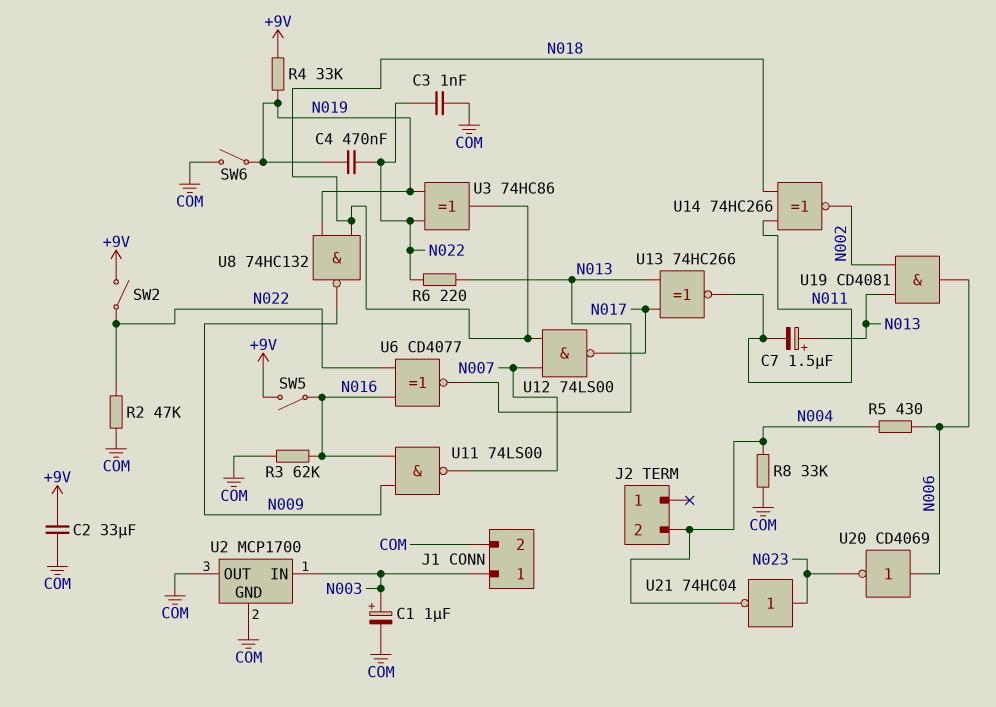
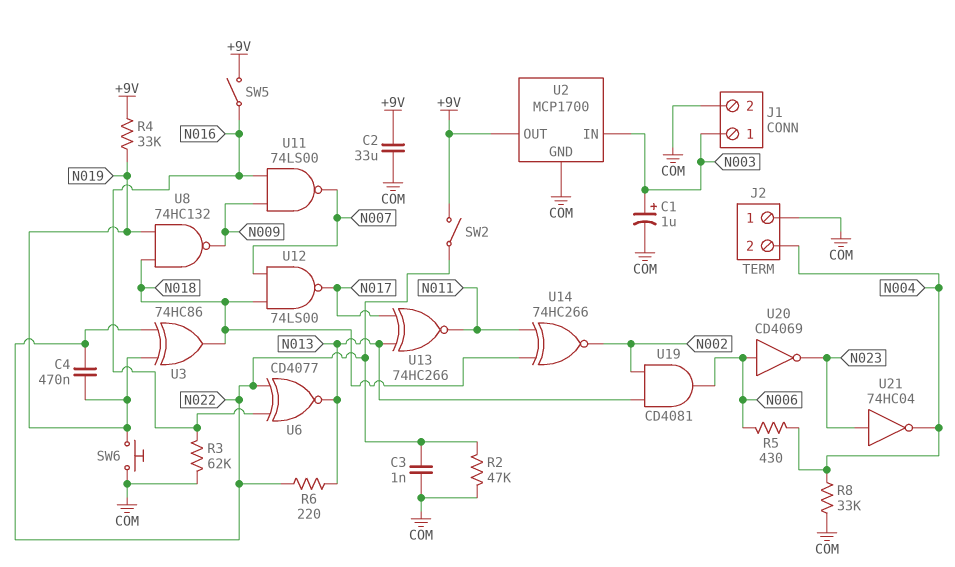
C7: 1.5uF (plus N013, minus N011) -> none
J2 pin 1: none -> COM
SW6: switch (COM, N019) -> button (COM, N019)
U2 pin OUT: COM -> +9V

